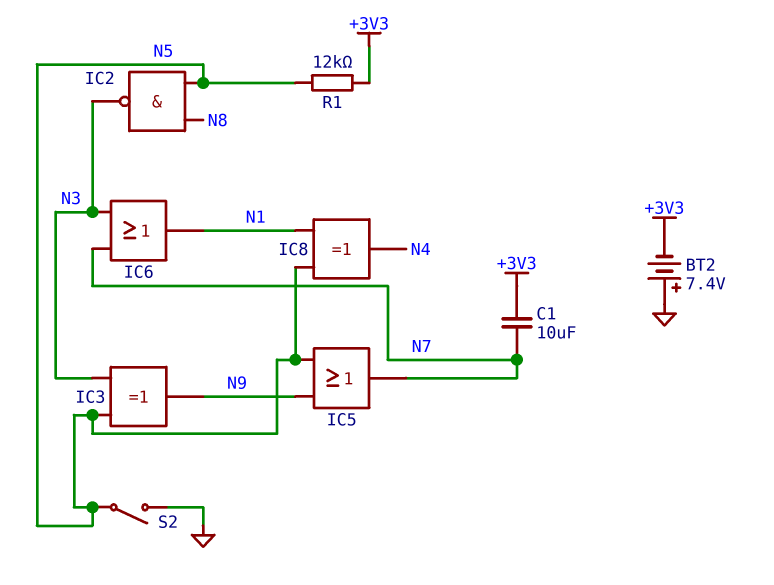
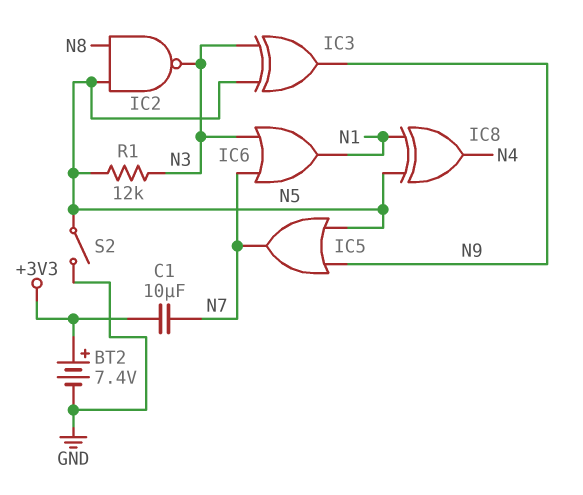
BT2: 7.4V (plus GND, minus +3V3) -> 7.4V (plus +3V3, minus GND)
R1: 12k (+3V3, N5) -> 12k (N3, N5)

